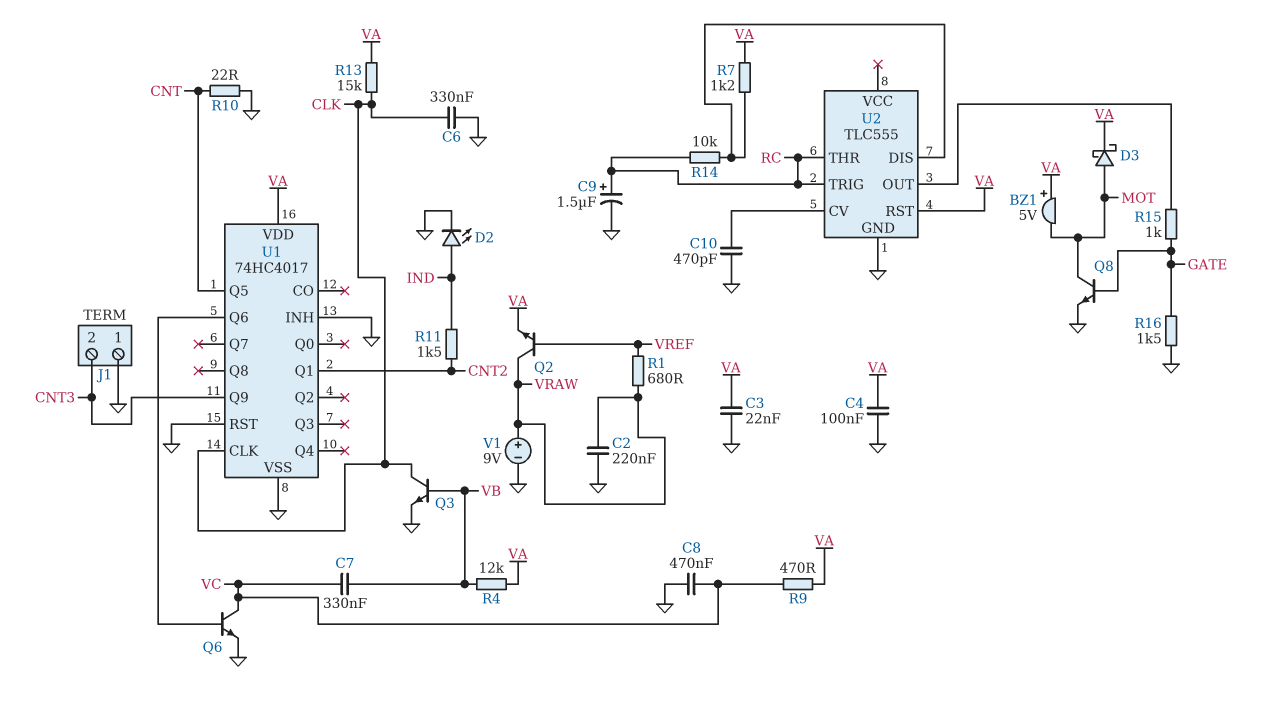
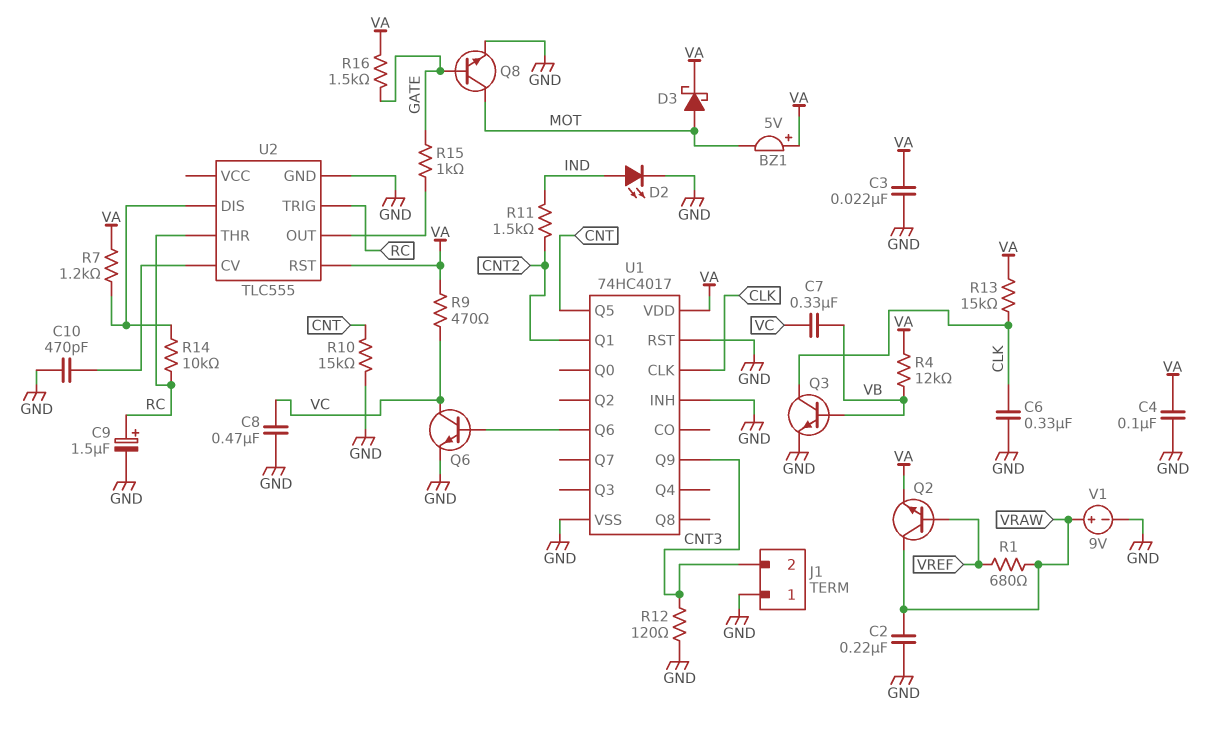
R10: 22 (CNT, GND) -> 15k (CNT, GND)
R12: none -> 120 (CNT3, GND)
R16: 1.5k (GATE, GND) -> 1.5k (GATE, VA)

